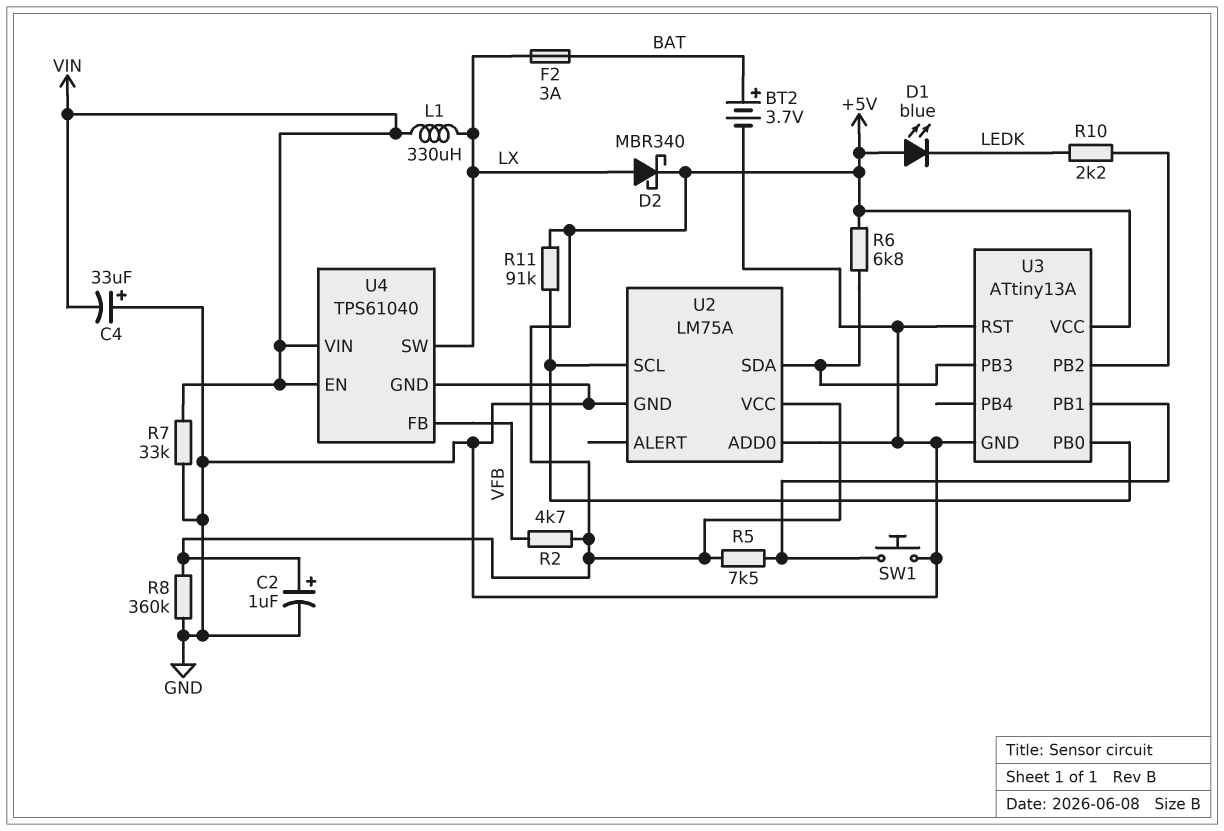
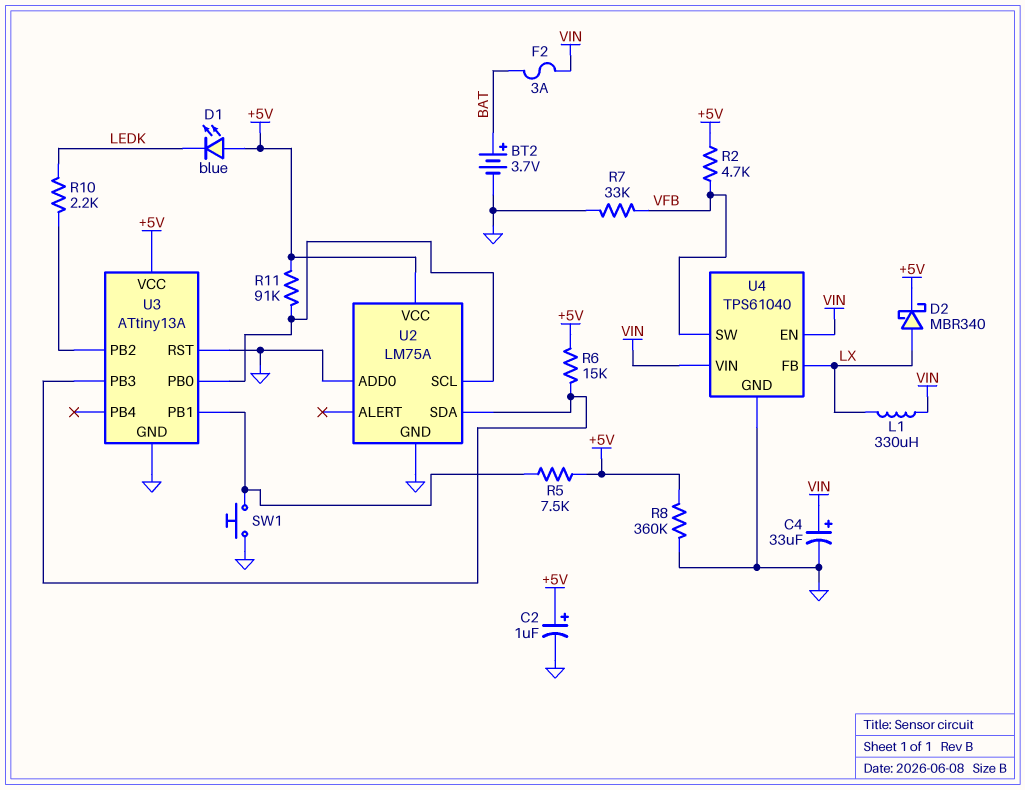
C4: 33uF (plus GND, minus VIN) -> 33uF (plus VIN, minus GND)
F2: 3A (BAT, LX) -> 3A (BAT, VIN)
R6: 6.8k (+5V, U2/SDA) -> 15k (+5V, U2/SDA)
R7: 33k (GND, VIN) -> 33k (GND, VFB)
U4 pin FB: VFB -> LX
U4 pin SW: LX -> VFB

